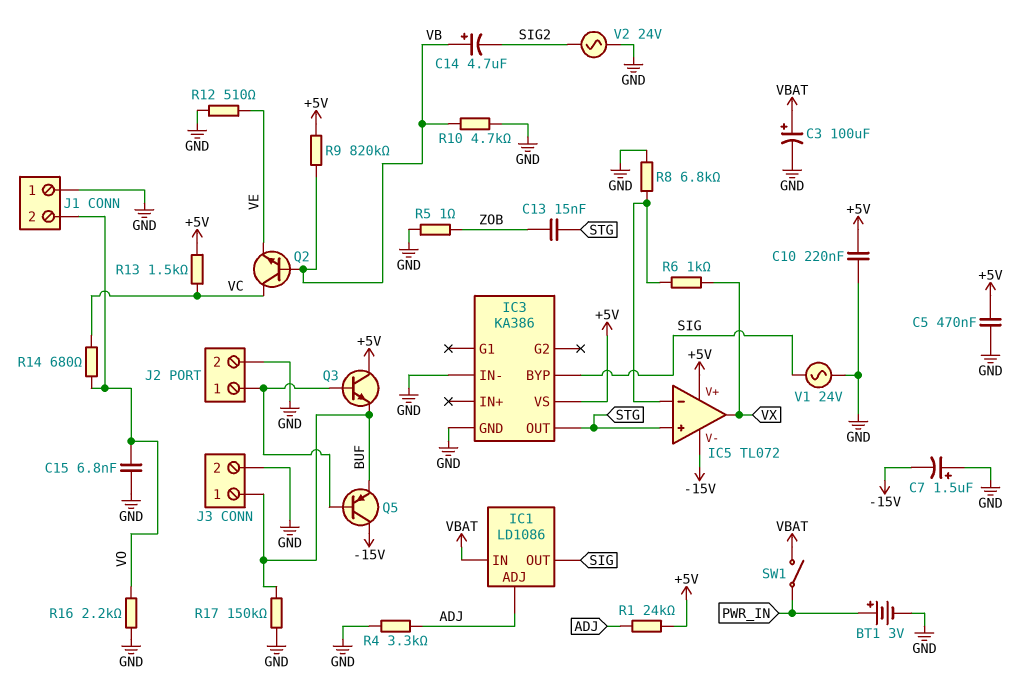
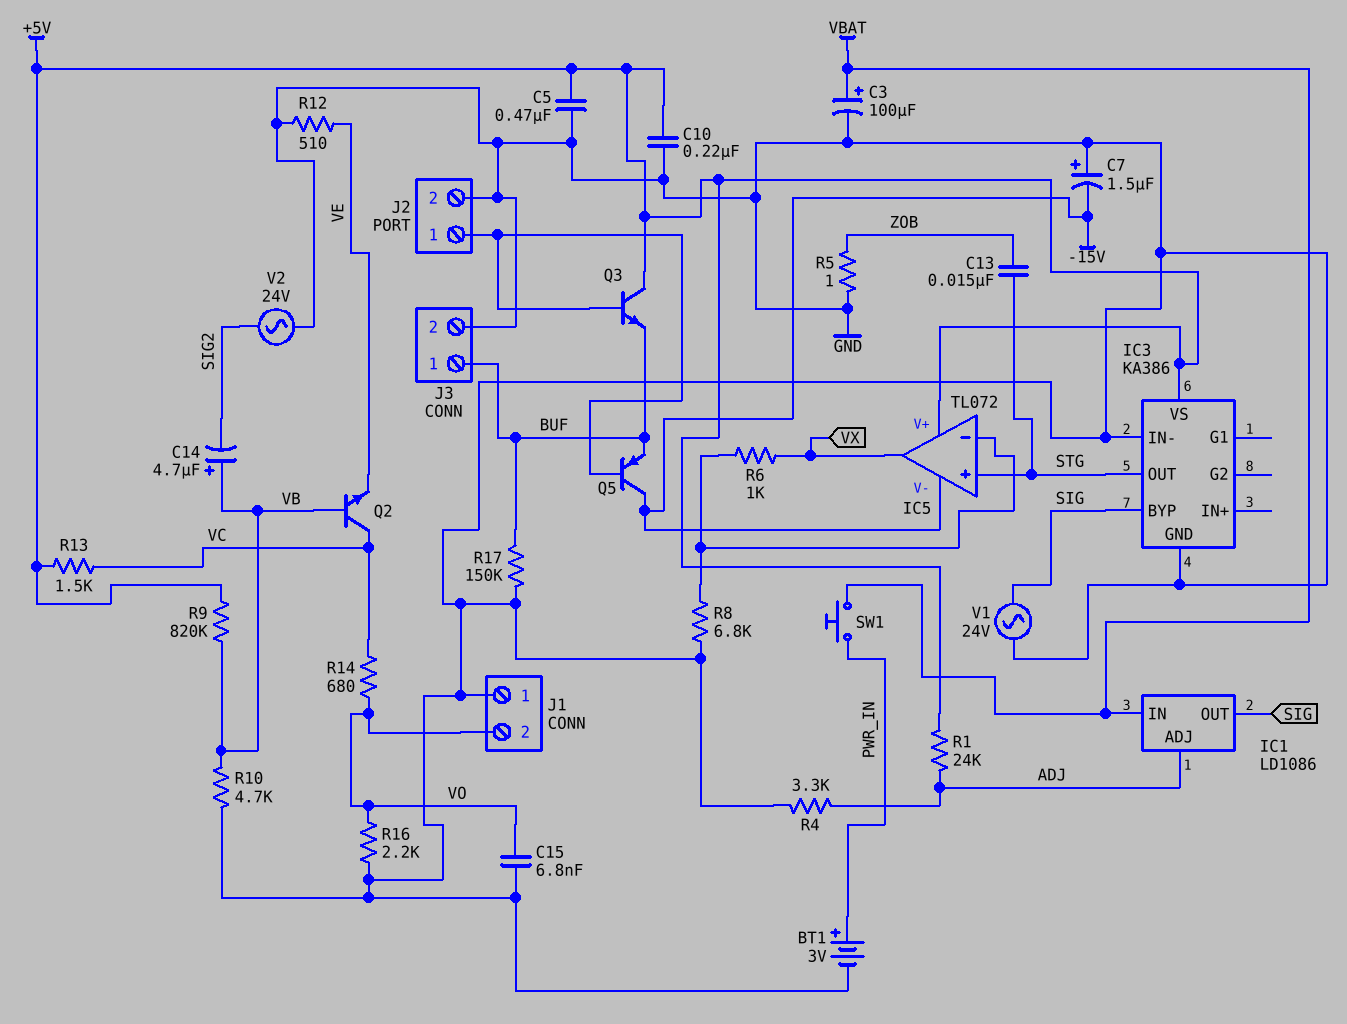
SW1: switch (PWR_IN, VBAT) -> button (PWR_IN, VBAT)

